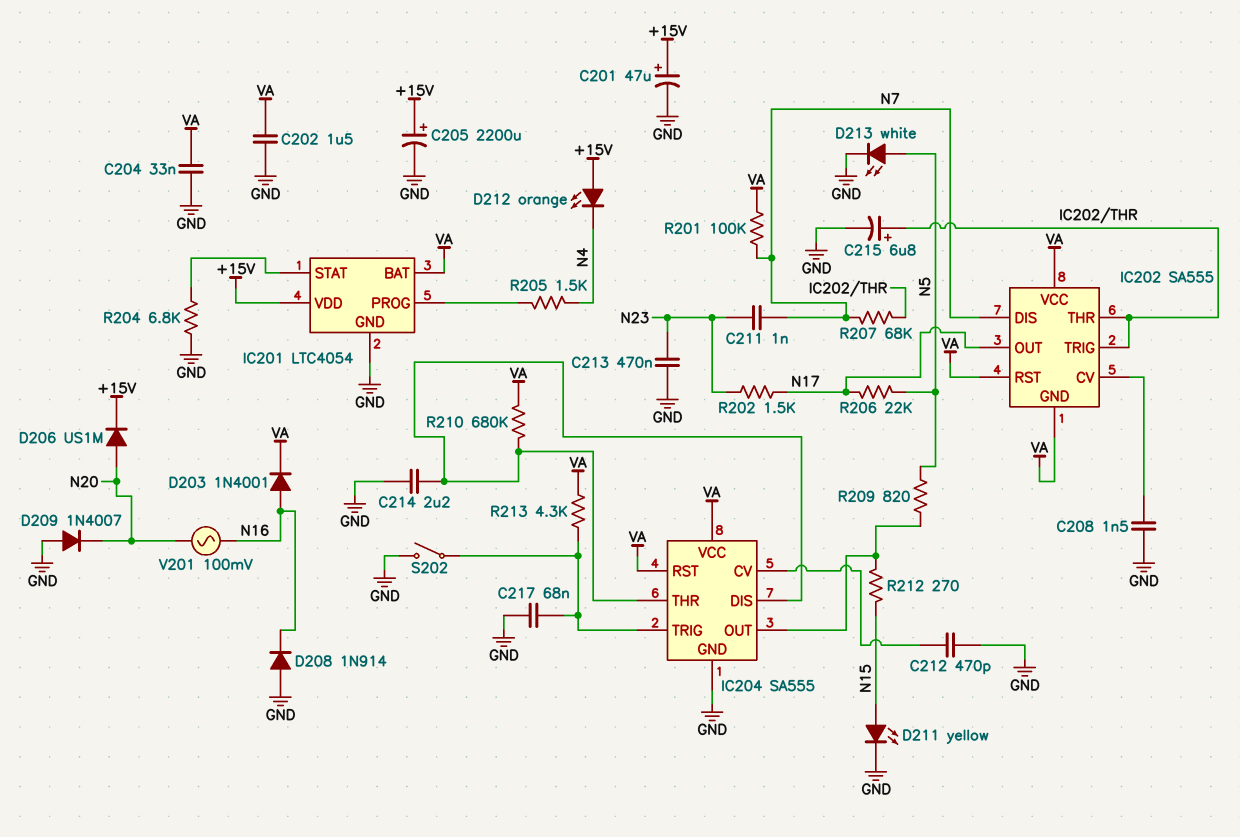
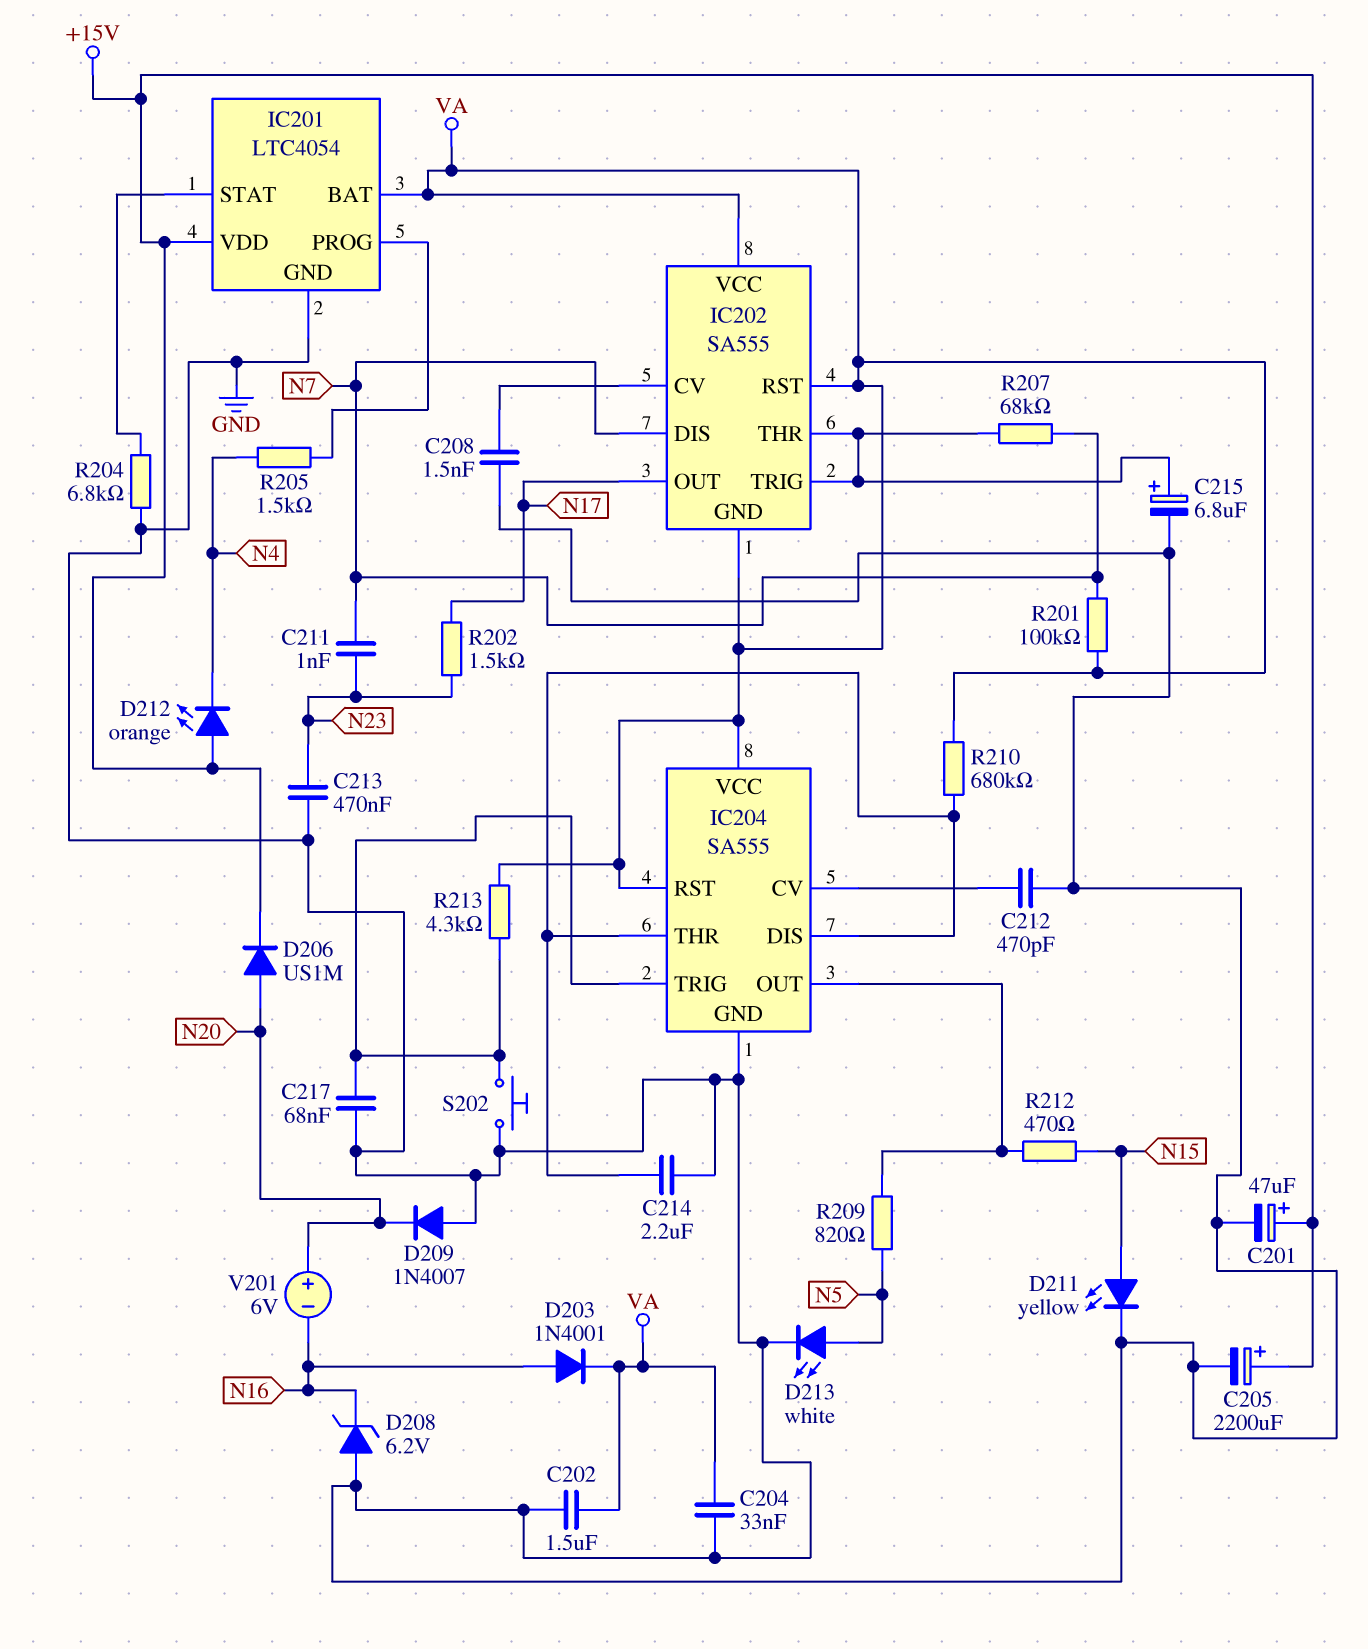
D208: diode 1N914 (A GND, K N16) -> zener 6.2V (A GND, K N16)
R206: 22k (N5, N17) -> none
R212: 270 (IC204/OUT, N15) -> 470 (IC204/OUT, N15)
S202: switch (GND, IC204/TRIG) -> button (GND, IC204/TRIG)
V201: AC 100mV (N16, N20) -> 6V (plus N20, minus N16)

